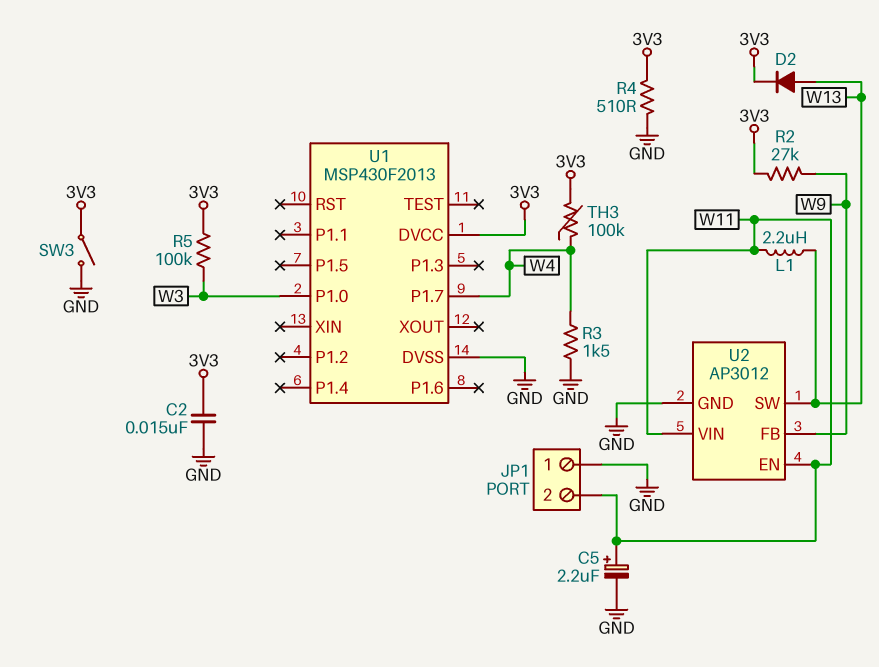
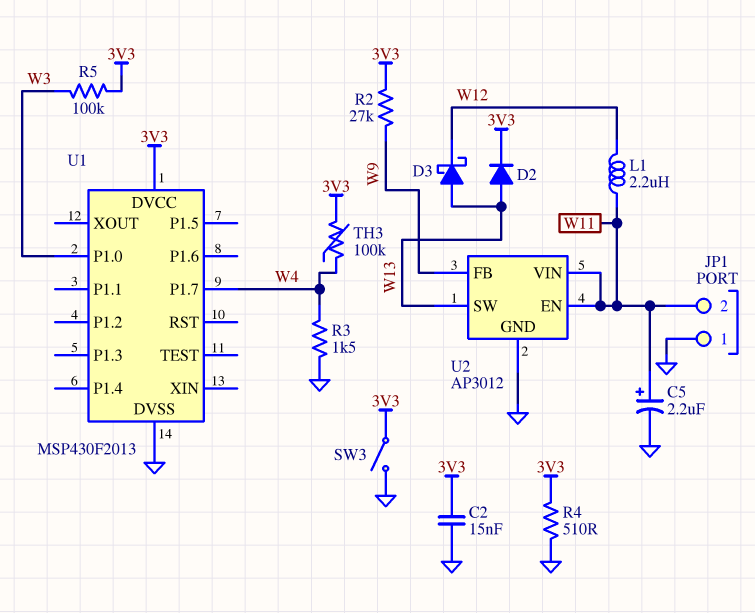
D3: none -> schottky (A W13, K W12)
L1: 2.2uH (W11, W13) -> 2.2uH (W11, W12)

